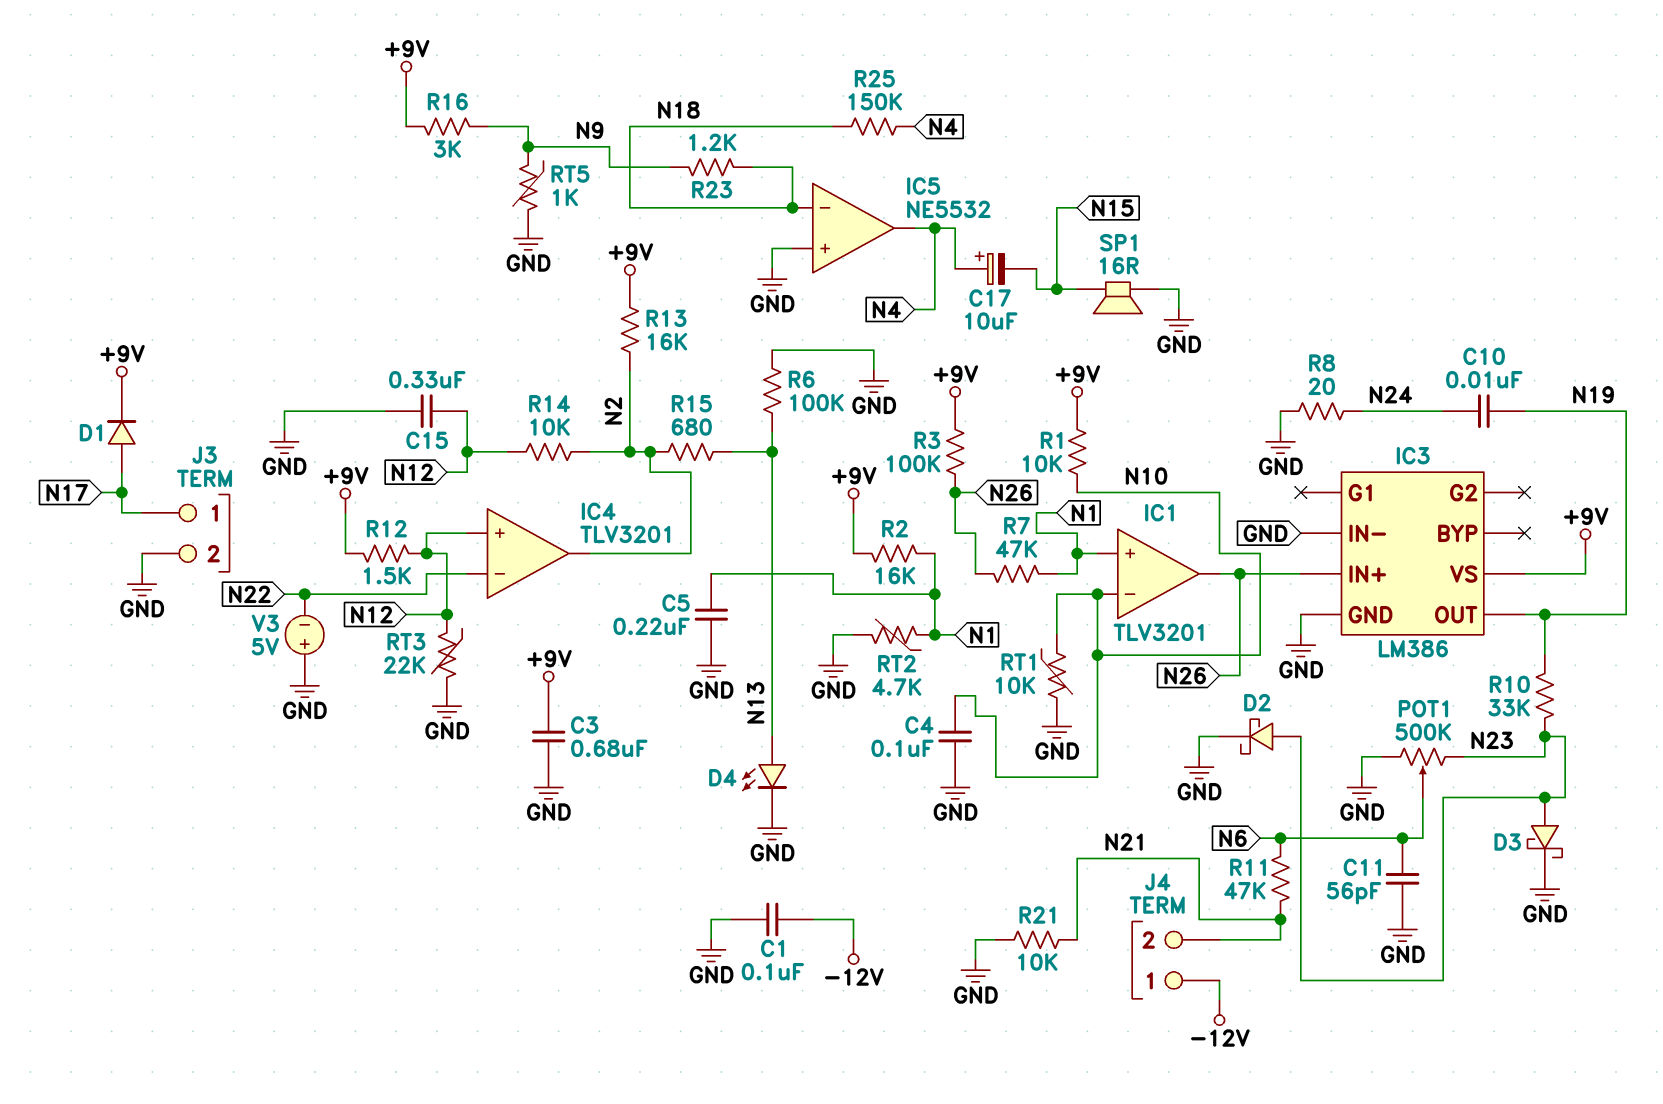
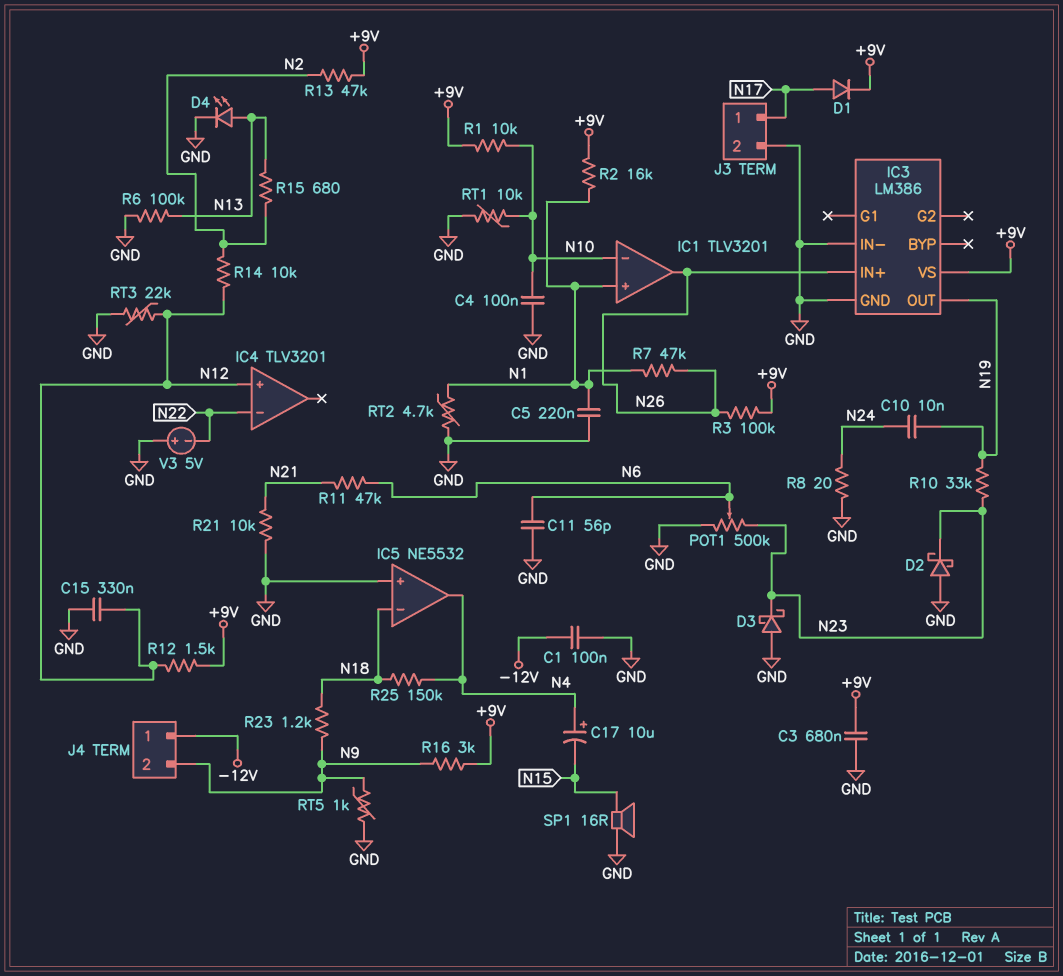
D2: schottky (A N23, K GND) -> schottky (A GND, K N23)
D3: schottky (A N23, K GND) -> schottky (A GND, K N23)
IC4 pin out: N2 -> none
J4 pin 2: N21 -> N9
R13: 16k (+9V, N2) -> 47k (+9V, N2)

